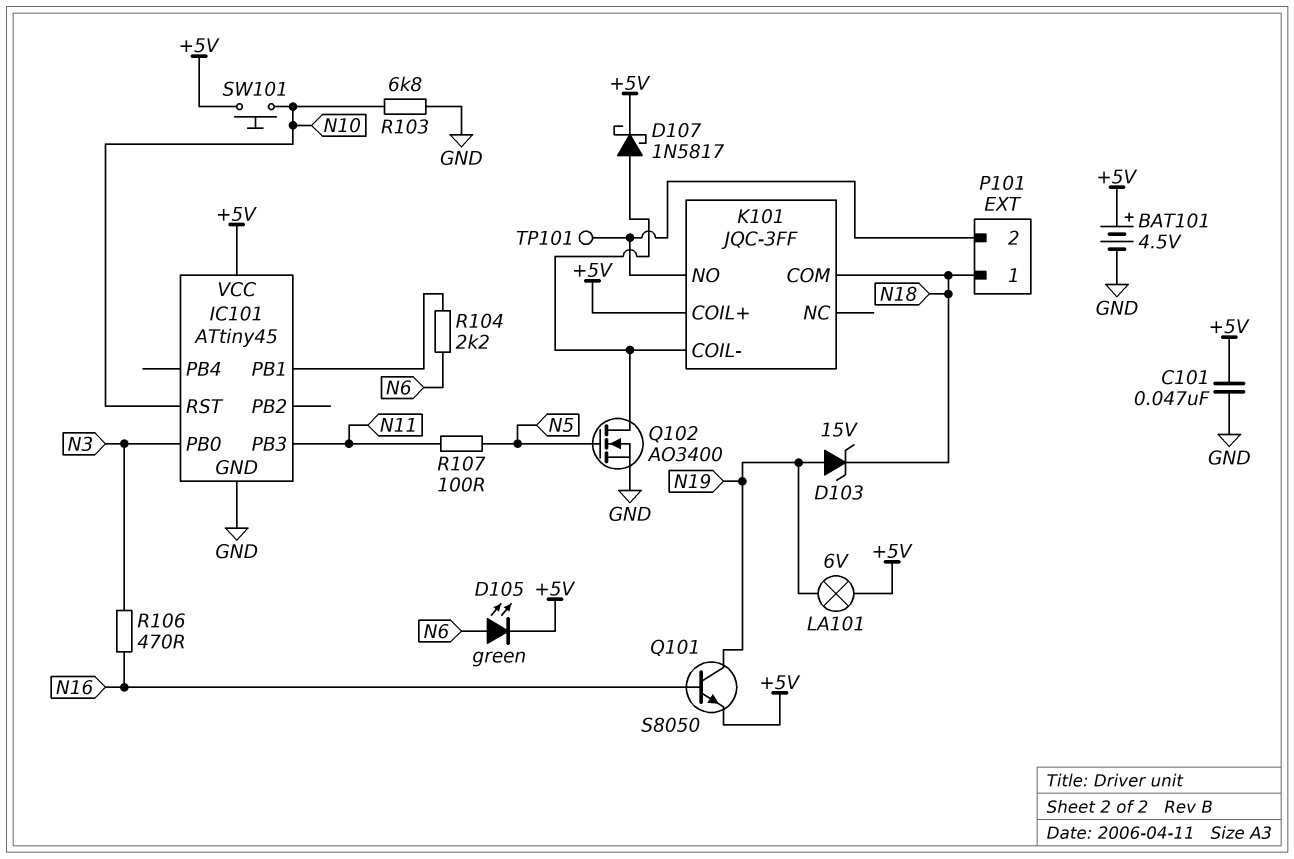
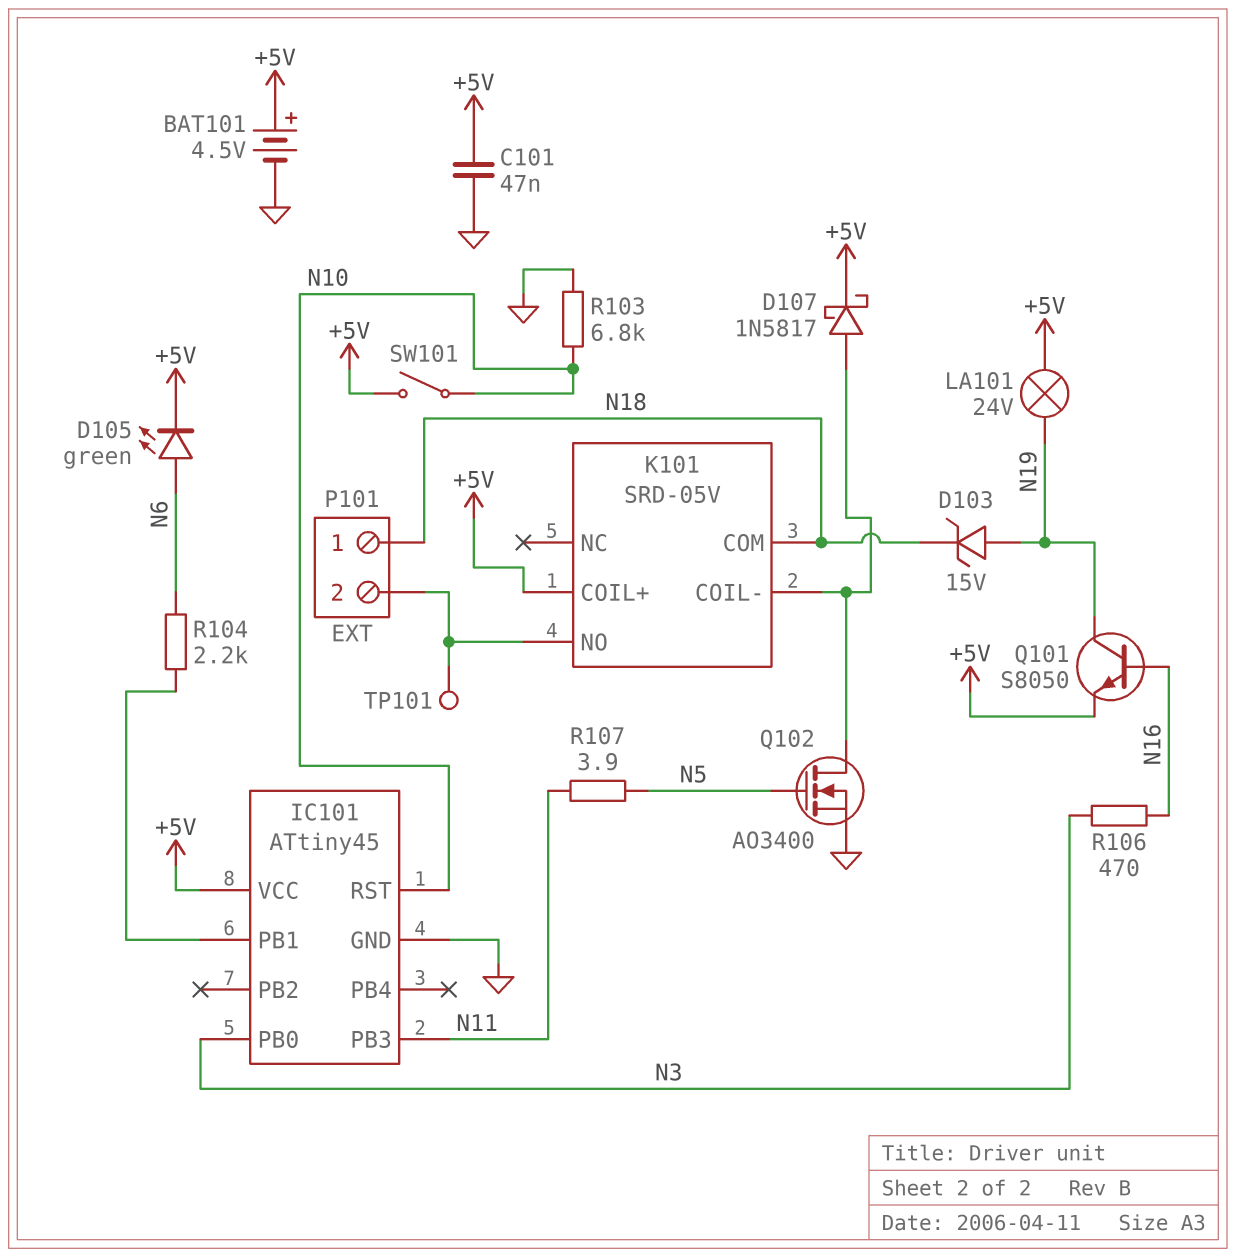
K101: JQC-3FF -> SRD-05V
LA101: lamp 6V (+5V, N19) -> lamp 24V (+5V, N19)
R107: 100 (N5, N11) -> 3.9 (N5, N11)
SW101: button (+5V, N10) -> switch (+5V, N10)

